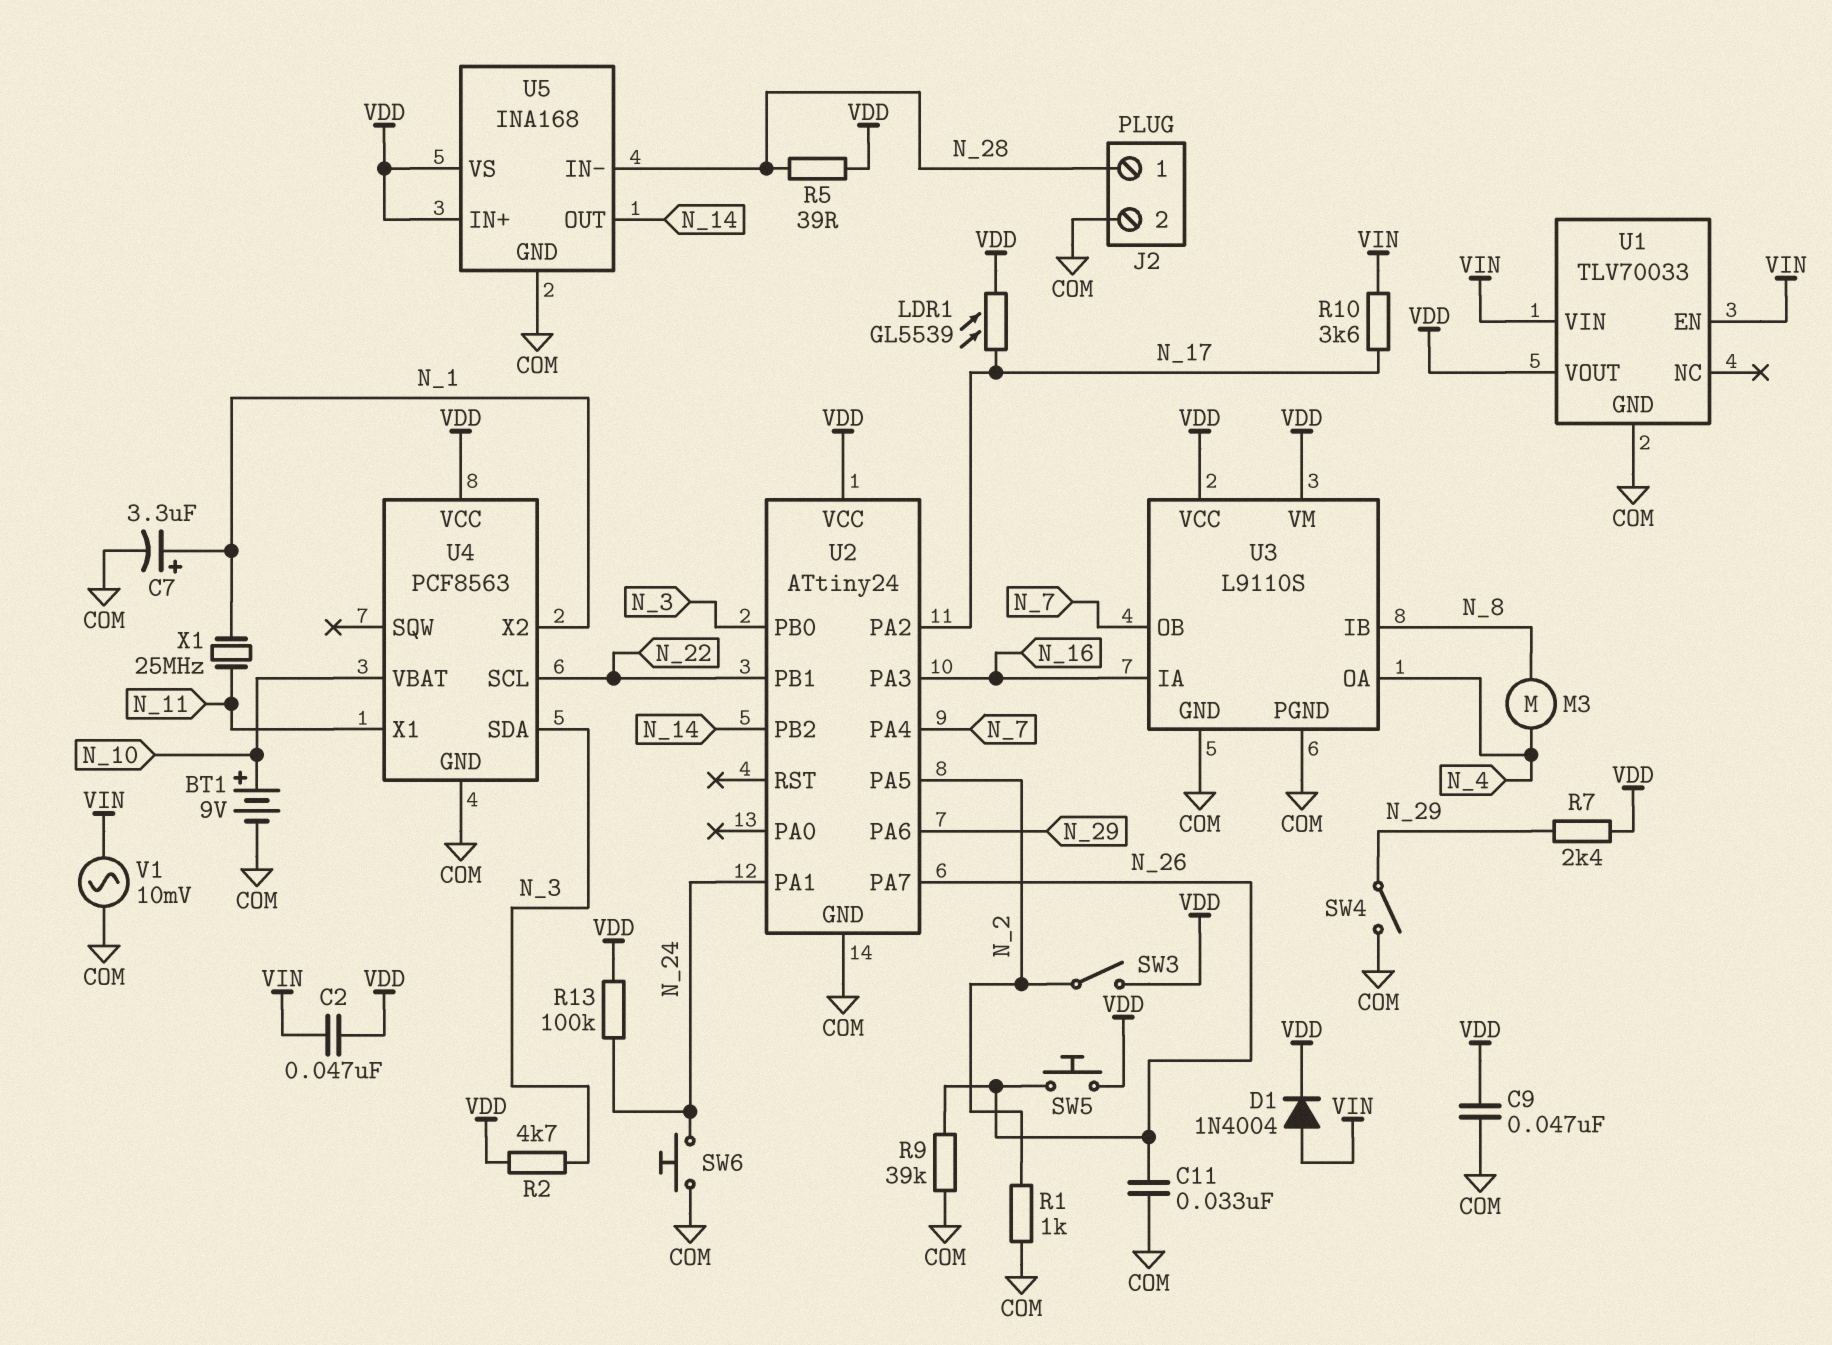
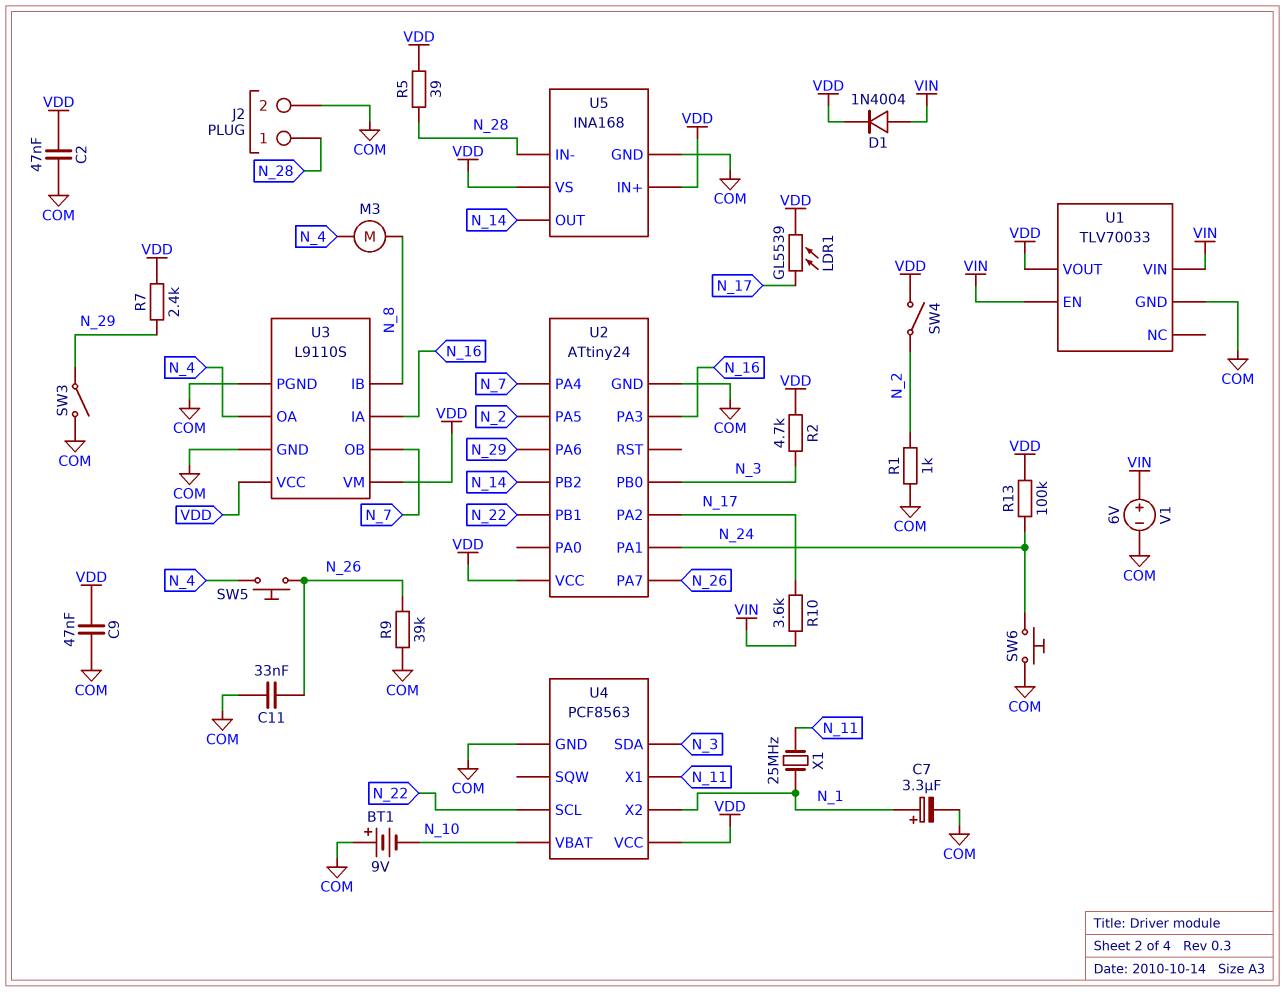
BT1: 9V (plus N_10, minus COM) -> 9V (plus COM, minus N_10)
C2: 47nF (VDD, VIN) -> 47nF (COM, VDD)
SW3: switch (N_2, VDD) -> switch (COM, N_29)
SW4: switch (COM, N_29) -> switch (N_2, VDD)
SW5: button (N_26, VDD) -> button (N_4, N_26)
V1: AC 10mV (COM, VIN) -> 6V (plus VIN, minus COM)

